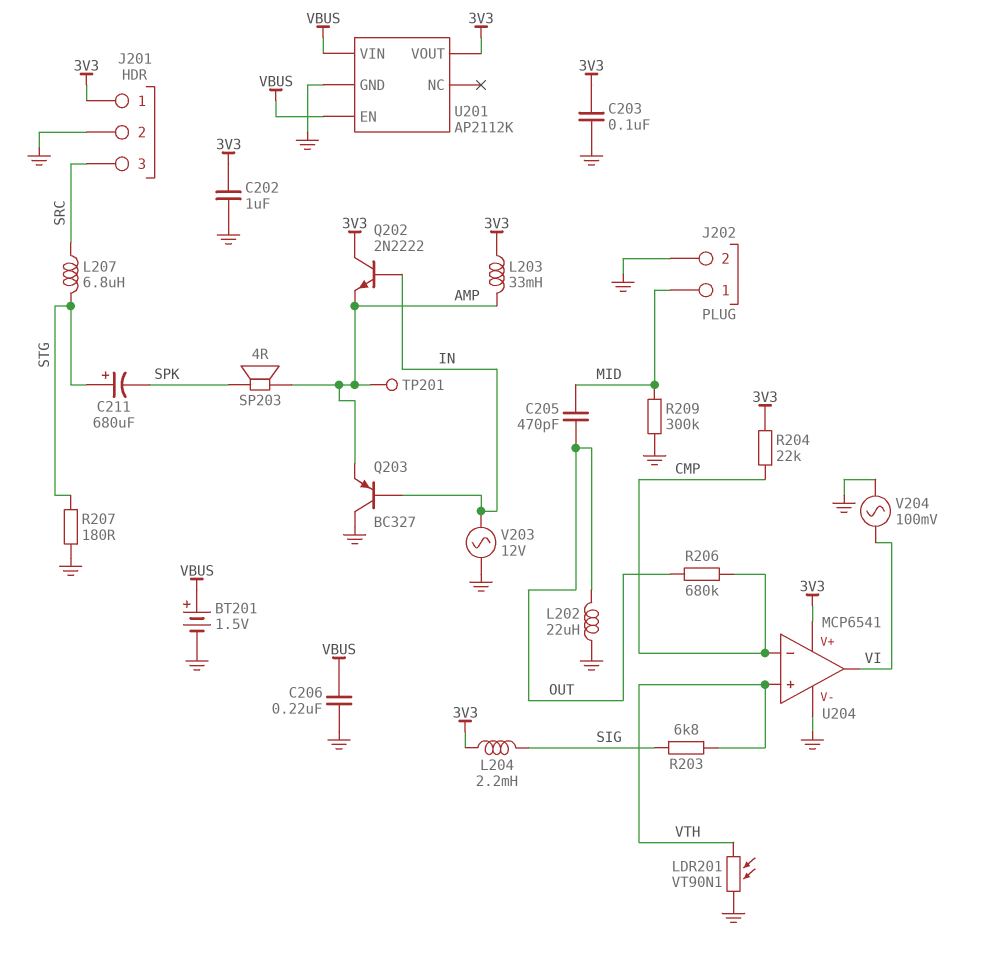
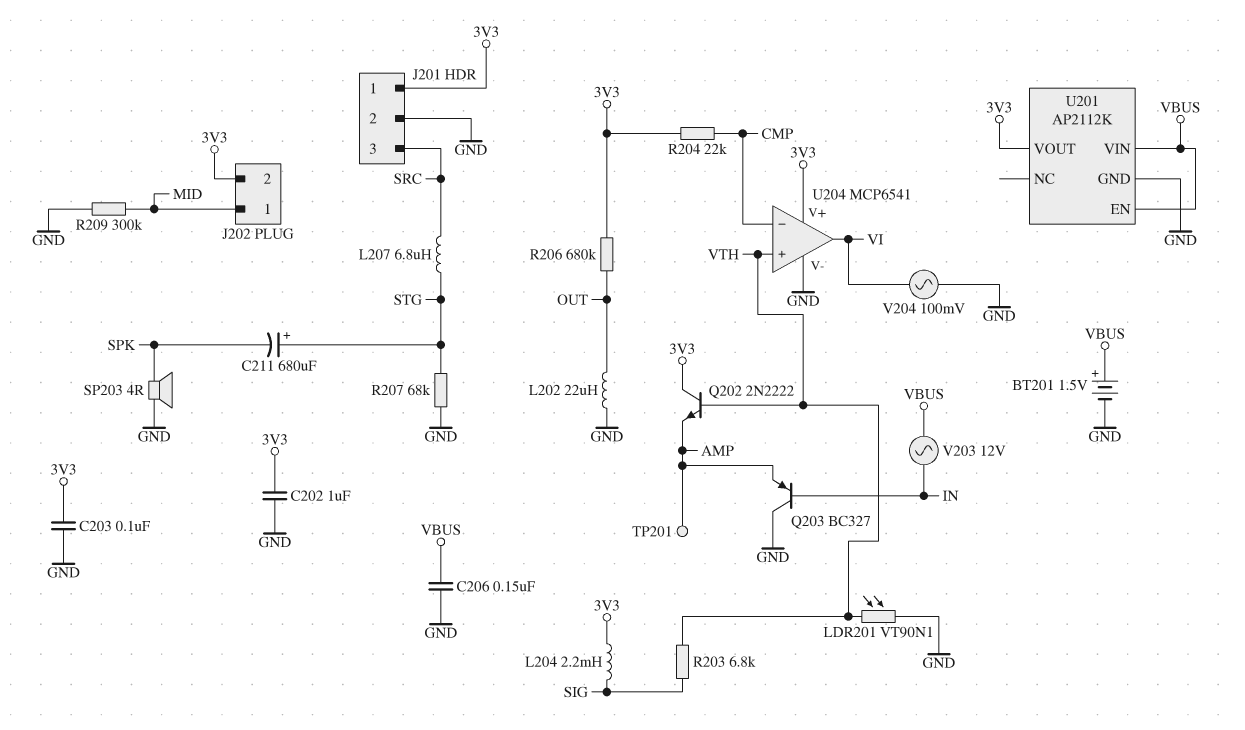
C205: 470pF (MID, OUT) -> none
C206: 220nF (GND, VBUS) -> 150nF (GND, VBUS)
J202 pin 2: GND -> 3V3
L203: 33mH (3V3, AMP) -> none
Q202: NPN 2N2222 (B IN, C 3V3, E AMP) -> NPN 2N2222 (B VTH, C 3V3, E AMP)
R206: 680k (CMP, OUT) -> 680k (3V3, OUT)
R207: 180 (GND, STG) -> 68k (GND, STG)
SP203: speaker 4R (AMP, SPK) -> speaker 4R (GND, SPK)
V203: AC 12V (GND, IN) -> AC 12V (IN, VBUS)

